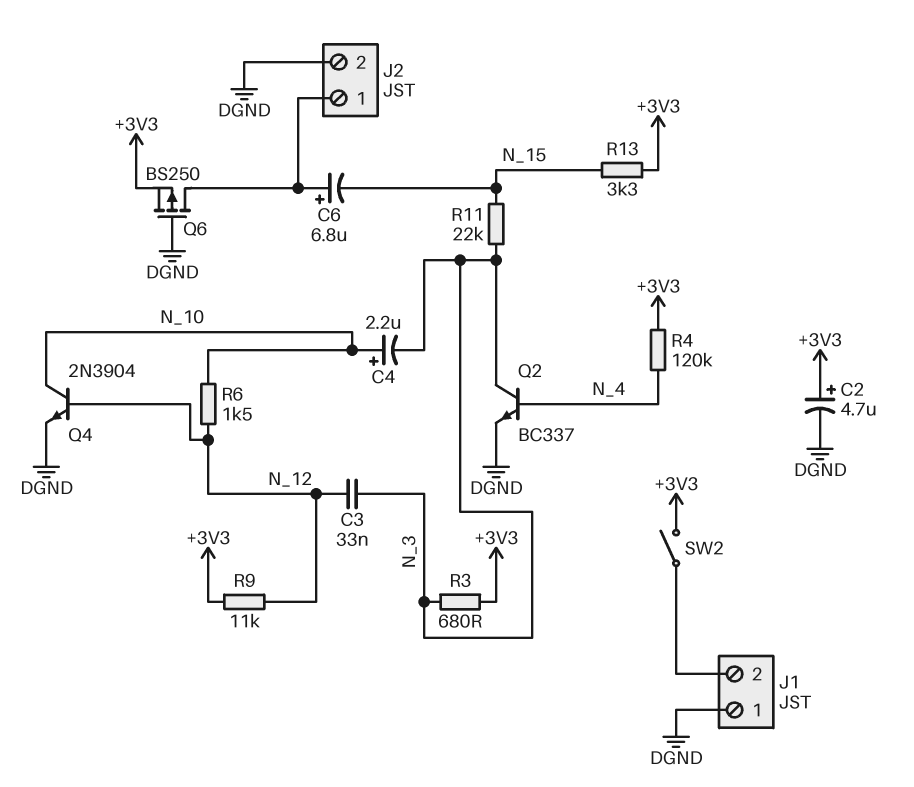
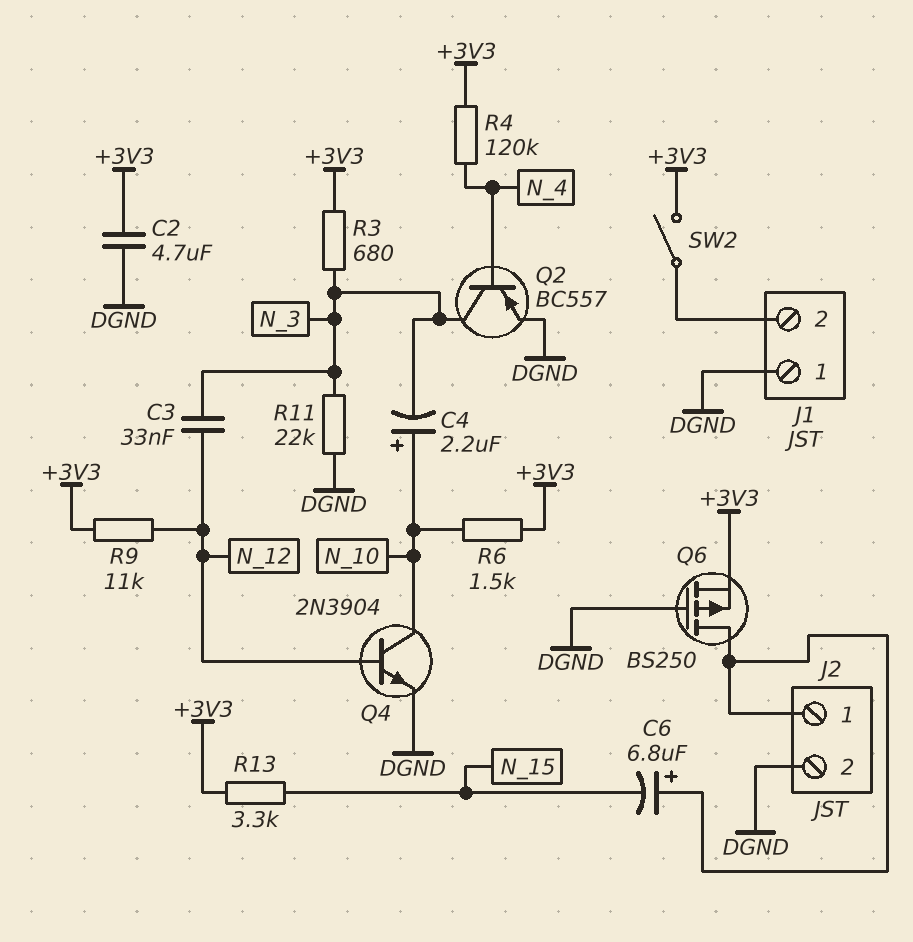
C2: 4.7uF (plus +3V3, minus DGND) -> 4.7uF (+3V3, DGND)
Q2: NPN BC337 (B N_4, C N_3, E DGND) -> PNP BC557 (B N_4, C N_3, E DGND)
R6: 1.5k (N_10, N_12) -> 1.5k (+3V3, N_10)
R11: 22k (N_3, N_15) -> 22k (DGND, N_3)

